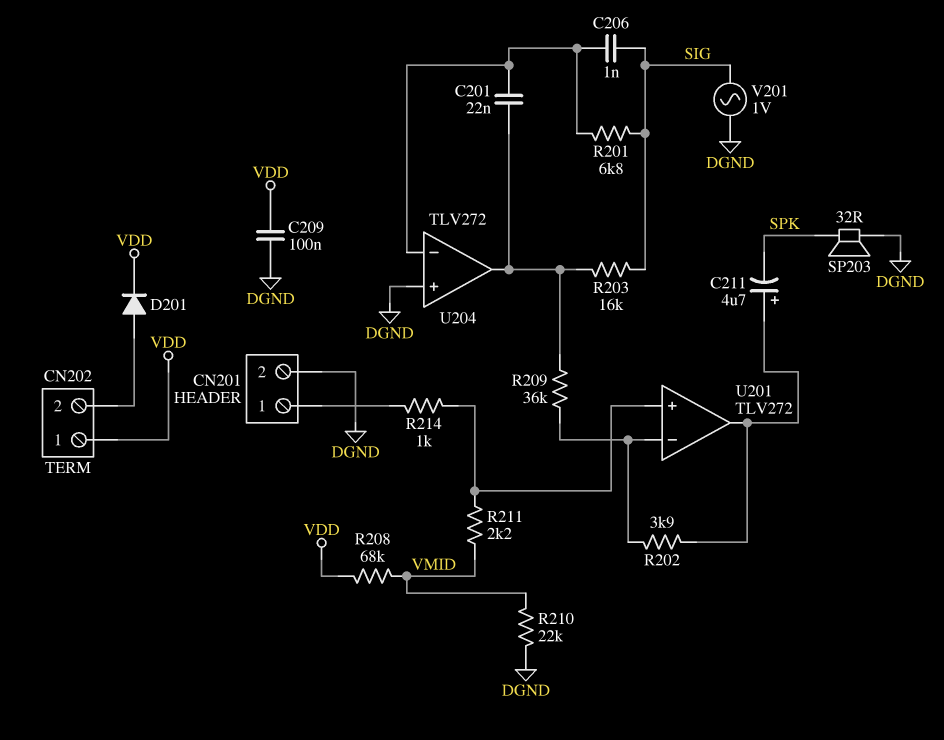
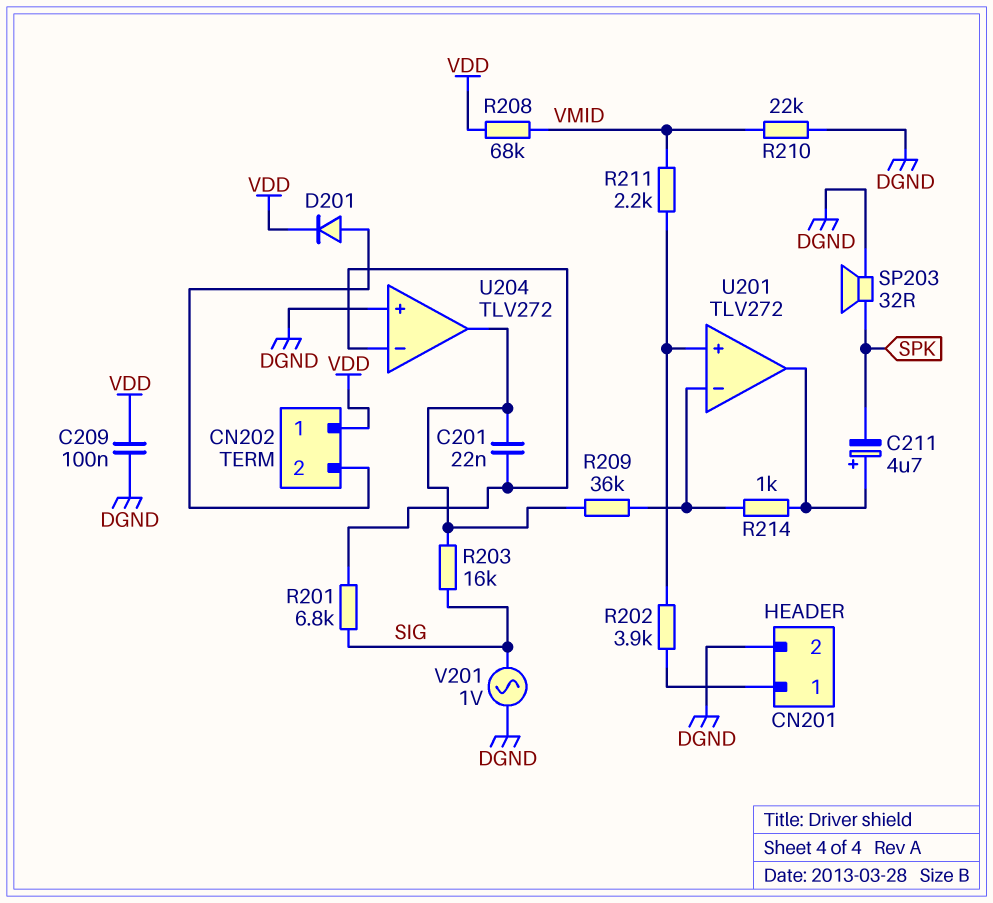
C206: 1nF (SIG, U204/in-) -> none
R202: 3.9k (U201/in-, U201/out) -> 3.9k (CN201/1, U201/in+)
R214: 1k (CN201/1, U201/in+) -> 1k (U201/in-, U201/out)

